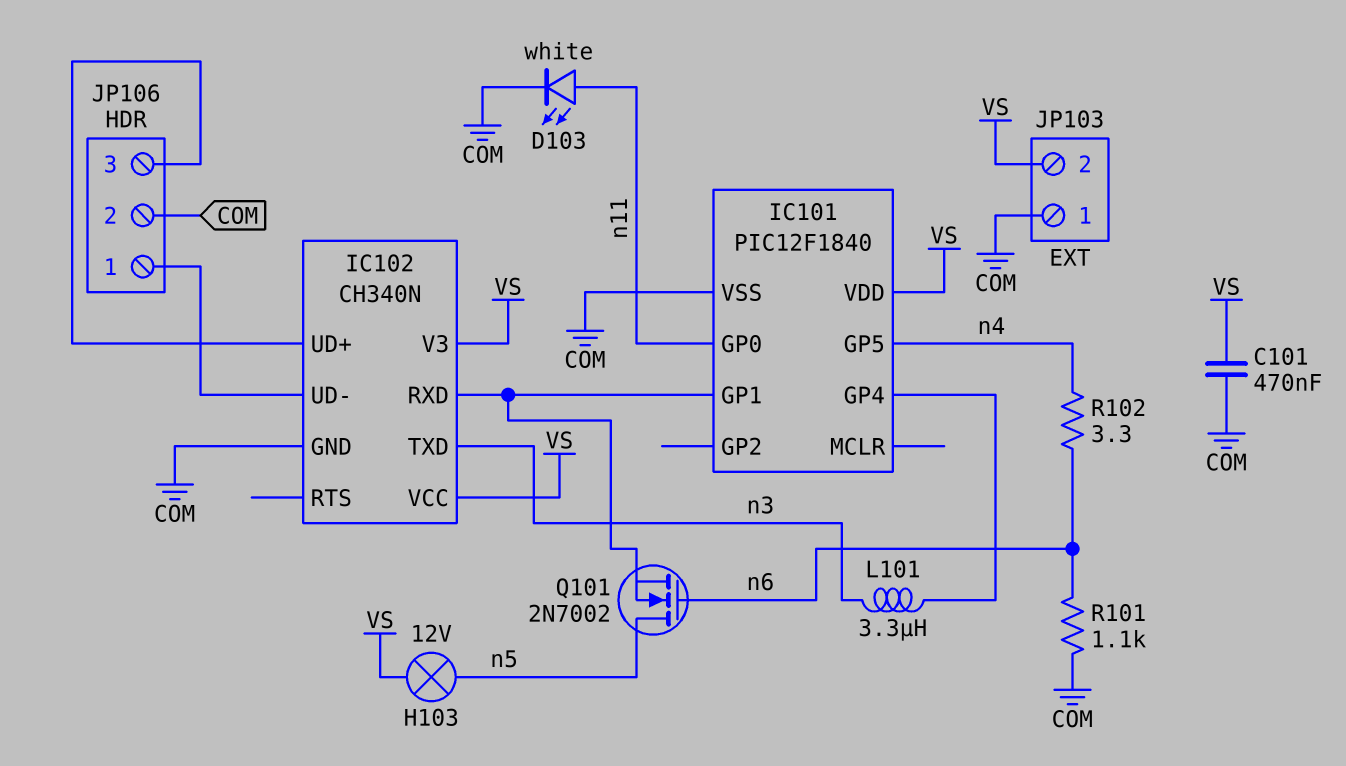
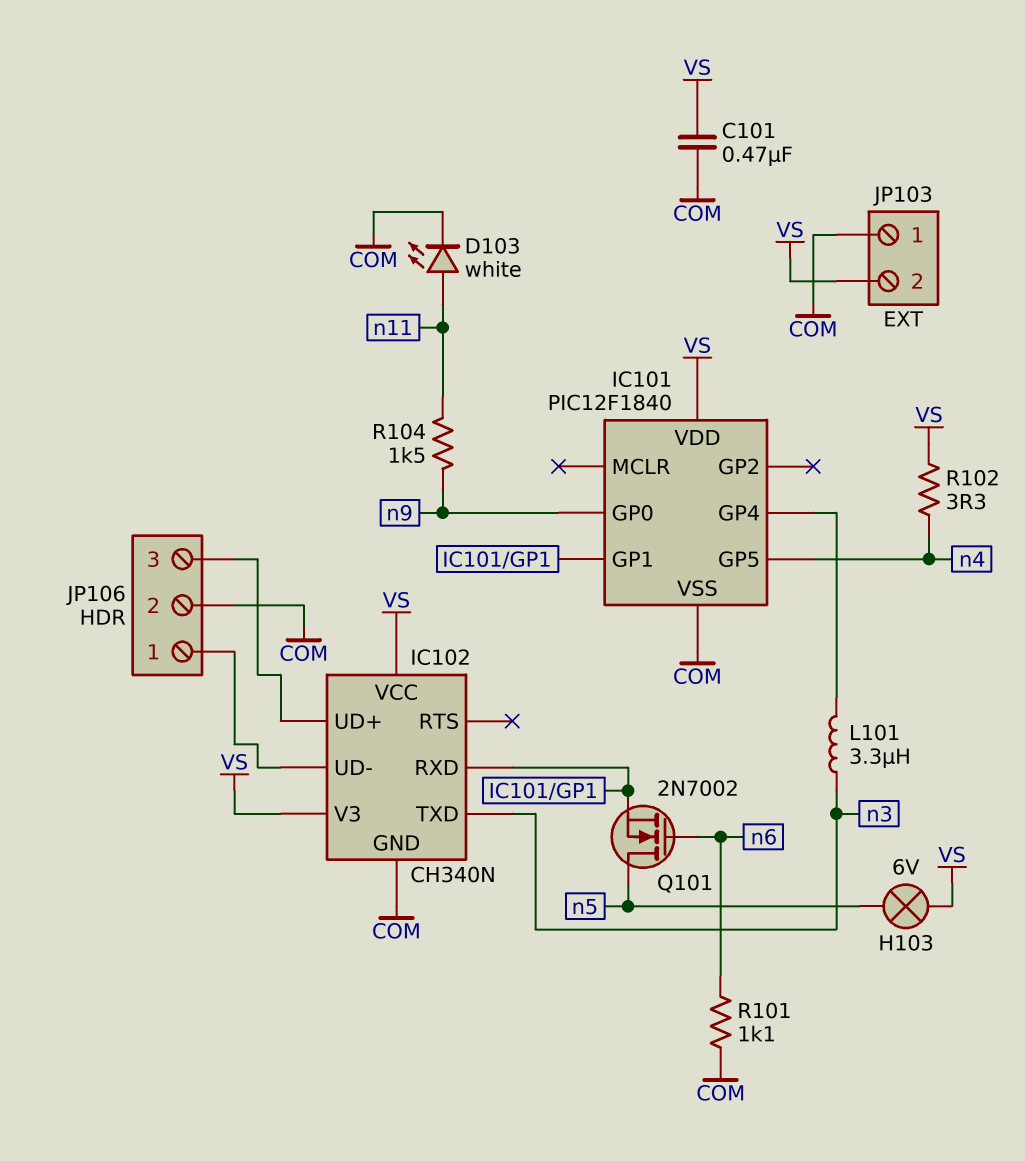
H103: lamp 12V (VS, n5) -> lamp 6V (VS, n5)
IC101 pin GP0: n11 -> n9
R102: 3.3 (n4, n6) -> 3.3 (VS, n4)
R104: none -> 1.5k (n9, n11)

